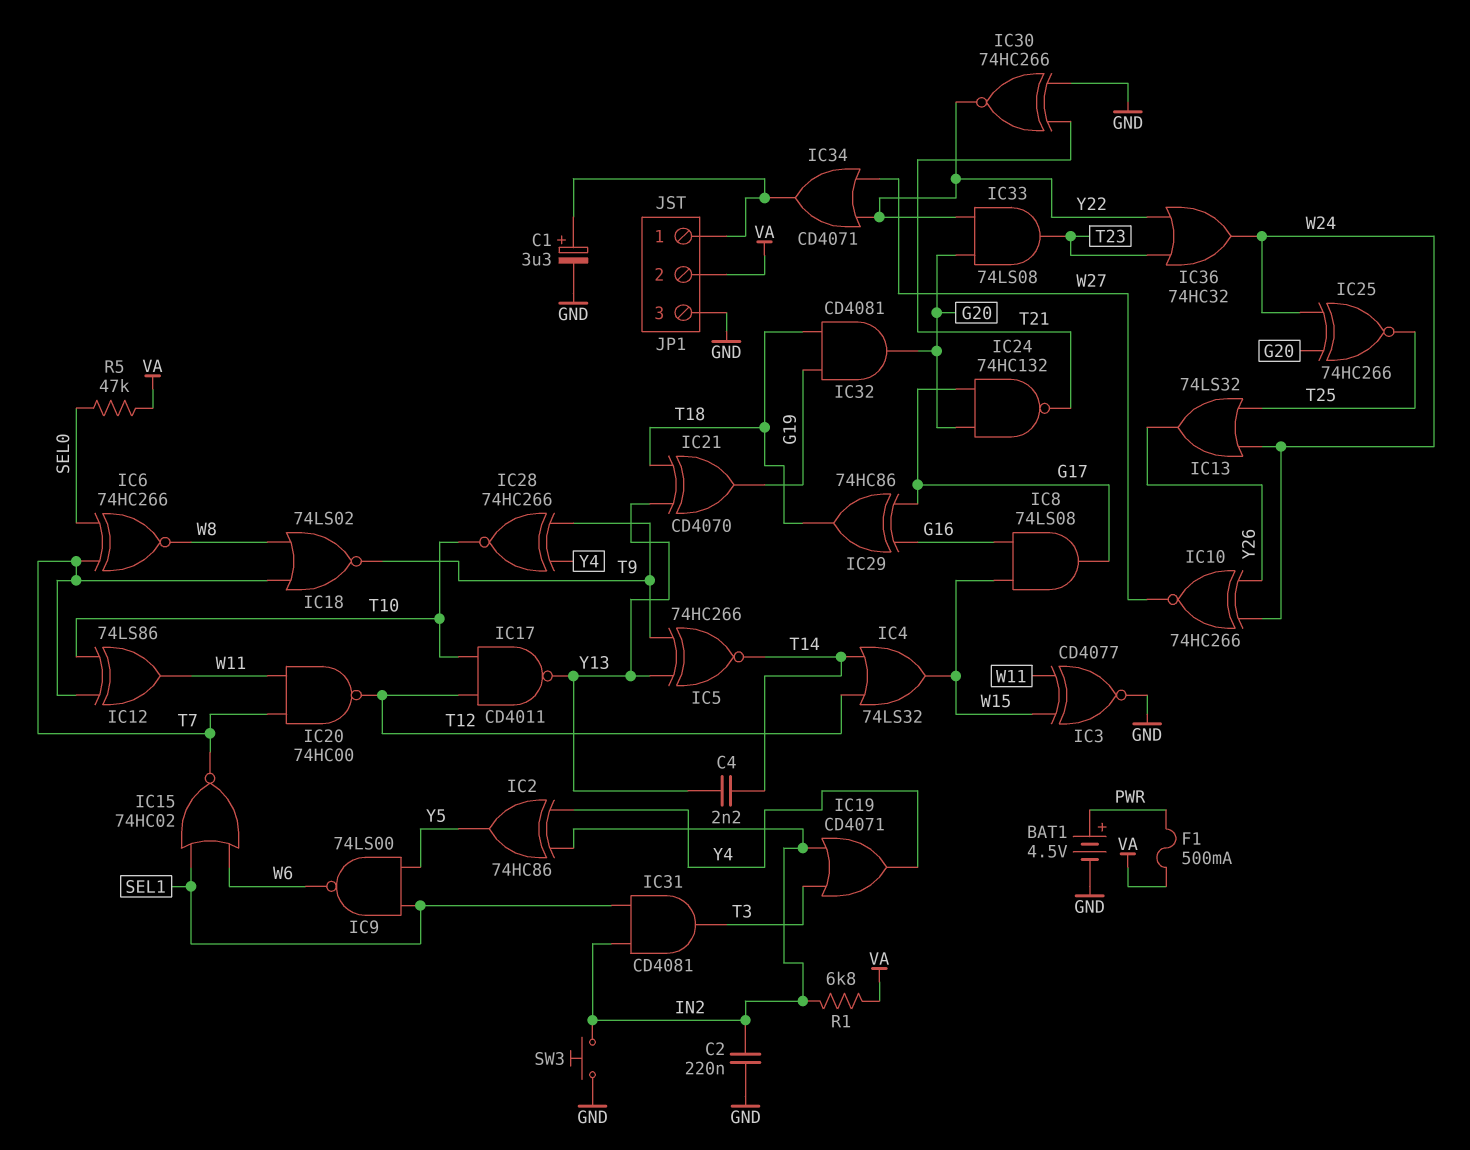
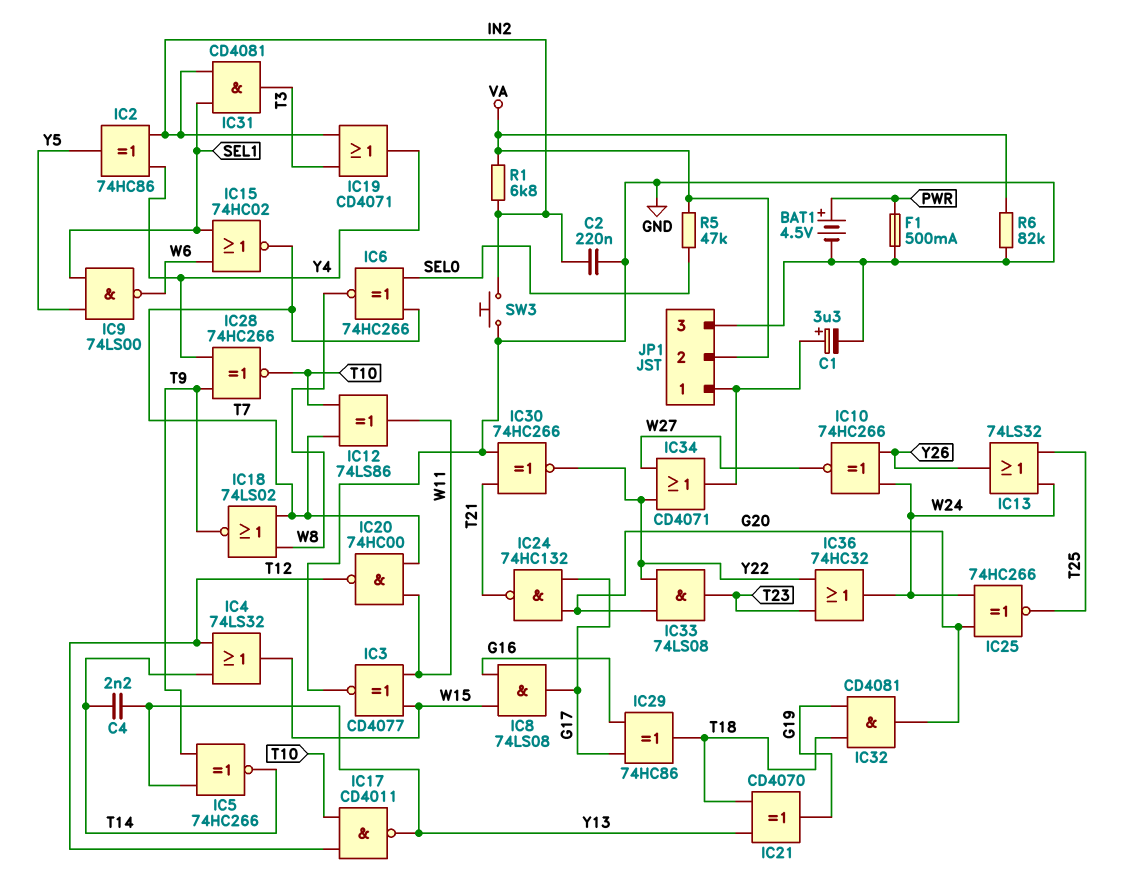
F1: 500mA (PWR, VA) -> 500mA (GND, PWR)
R6: none -> 82k (GND, VA)

